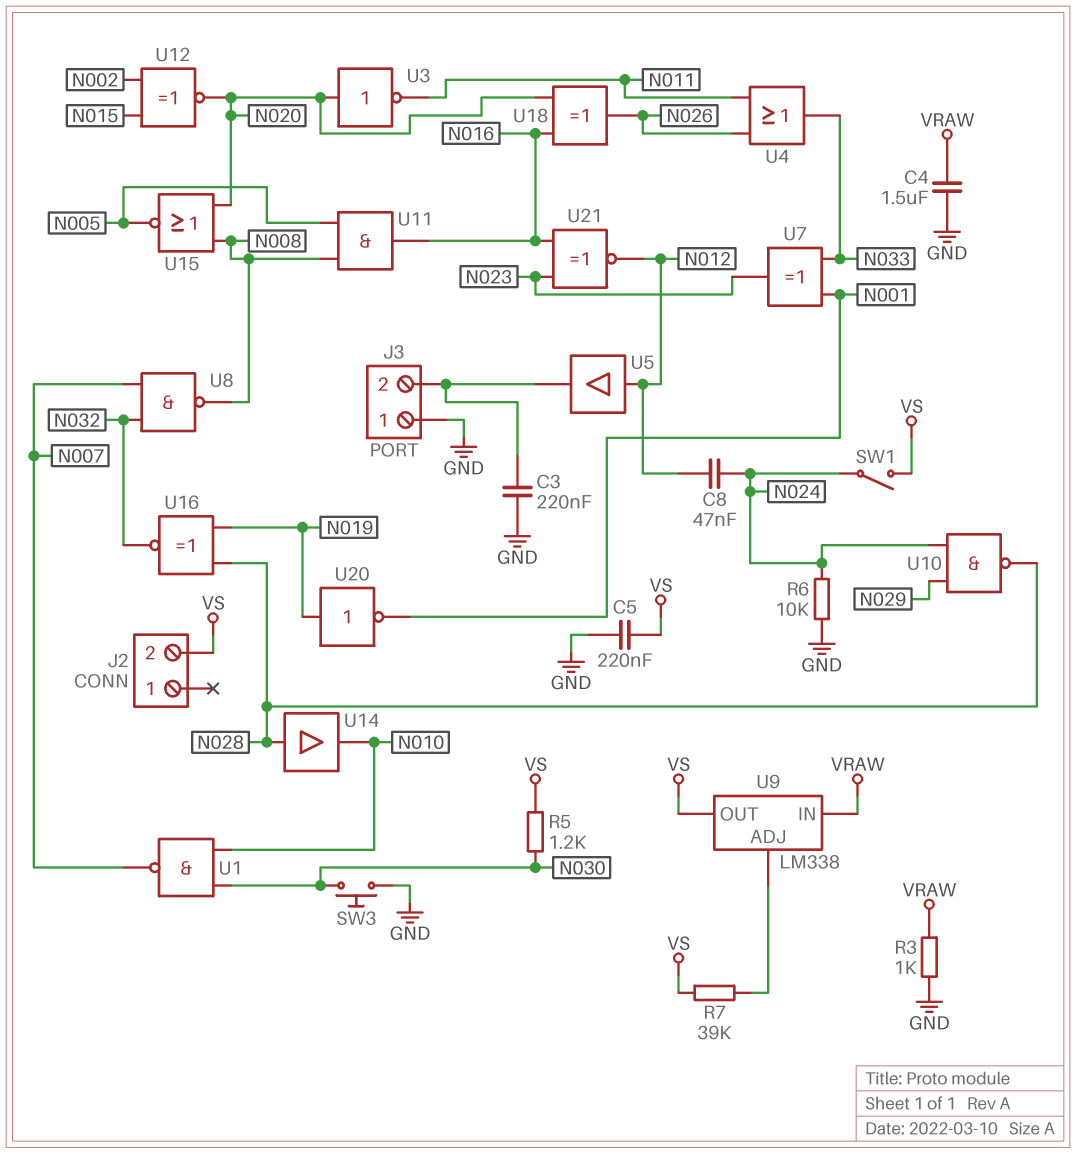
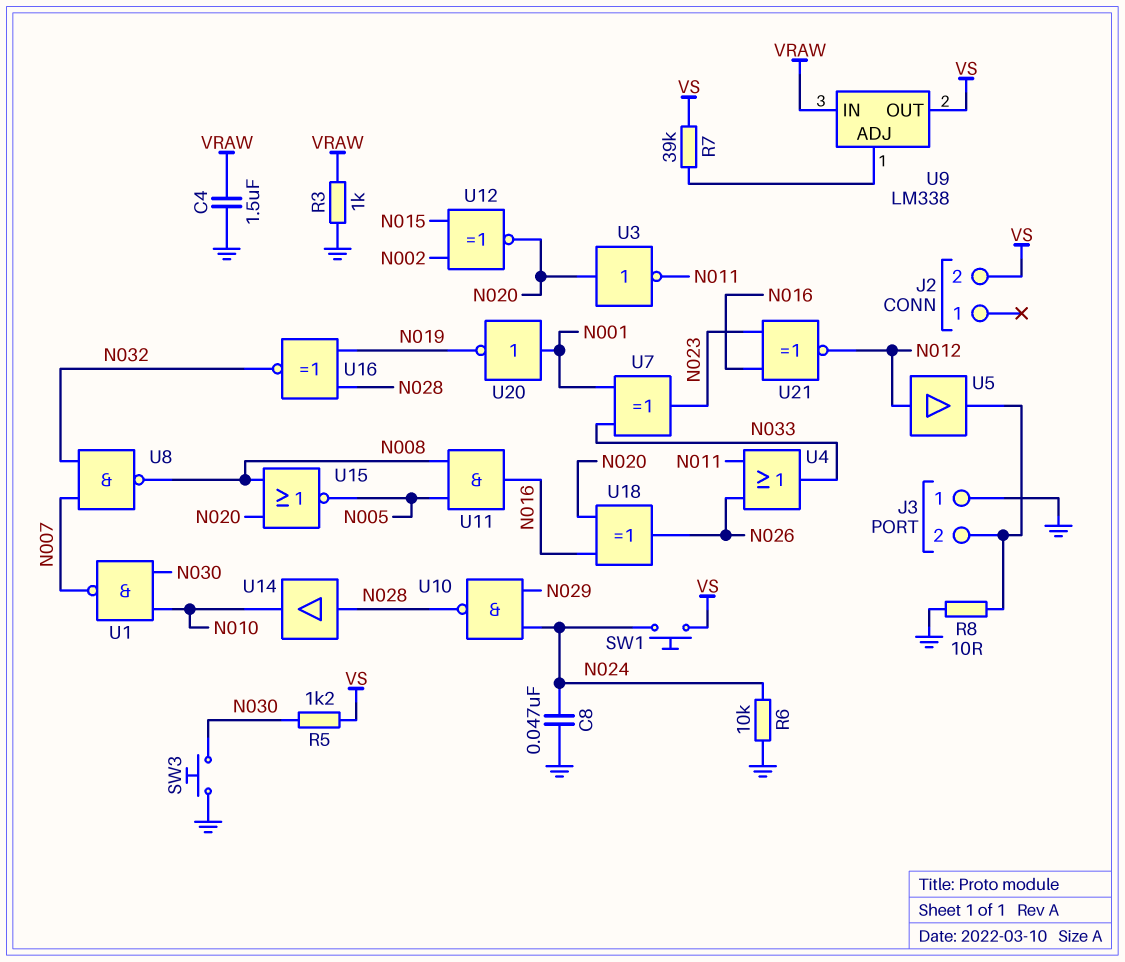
C3: 220nF (GND, J3/2) -> none
C5: 220nF (GND, VS) -> none
C8: 47nF (N012, N024) -> 47nF (GND, N024)
R8: none -> 10 (GND, J3/2)
SW1: switch (N024, VS) -> button (N024, VS)
U20: NOT (in N019, out N001) -> NOT (in N001, out N019)

